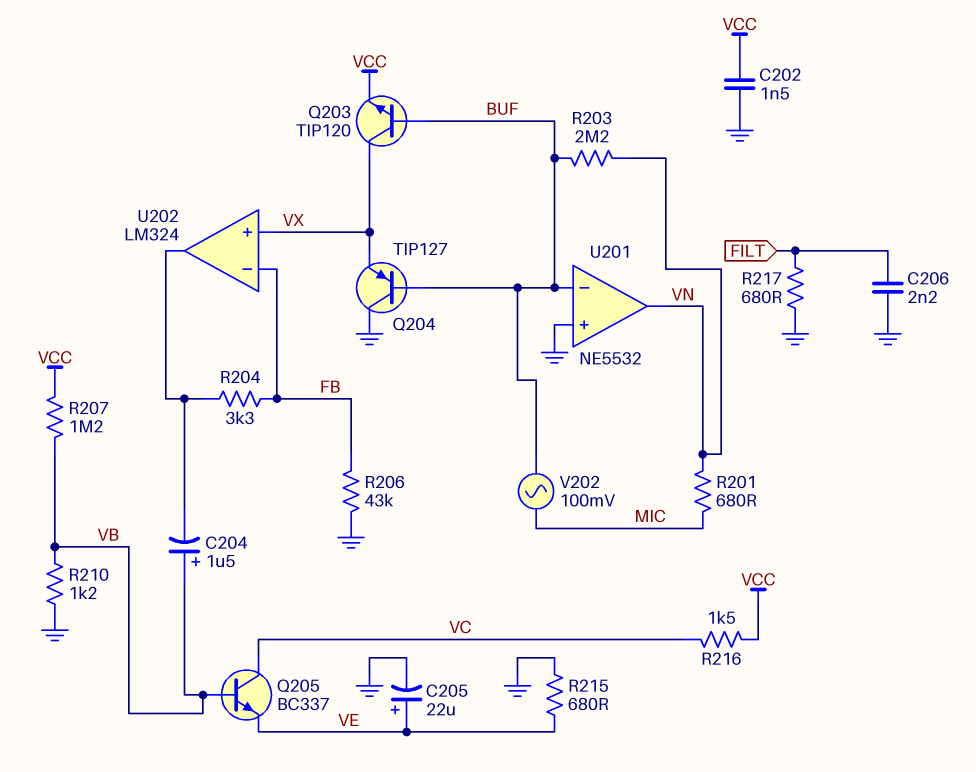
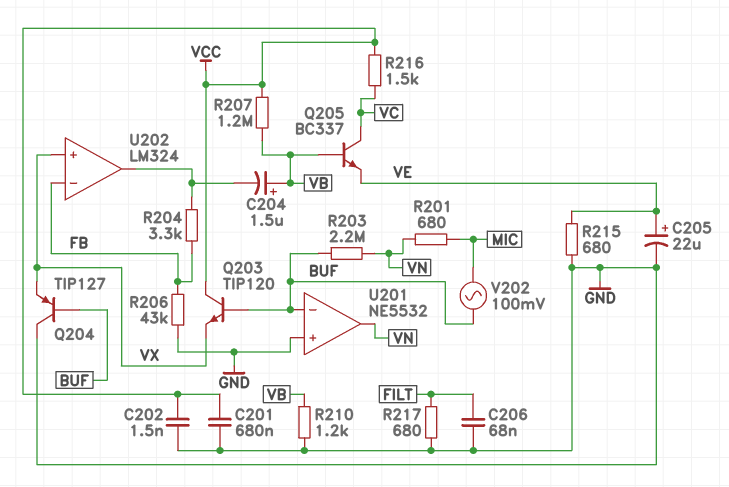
C201: none -> 680nF (GND, VCC)
C206: 2.2nF (FILT, GND) -> 68nF (FILT, GND)
Q203: NPN TIP120 (B BUF, C VX, E VCC) -> NPN TIP120 (B BUF, C VCC, E VX)

